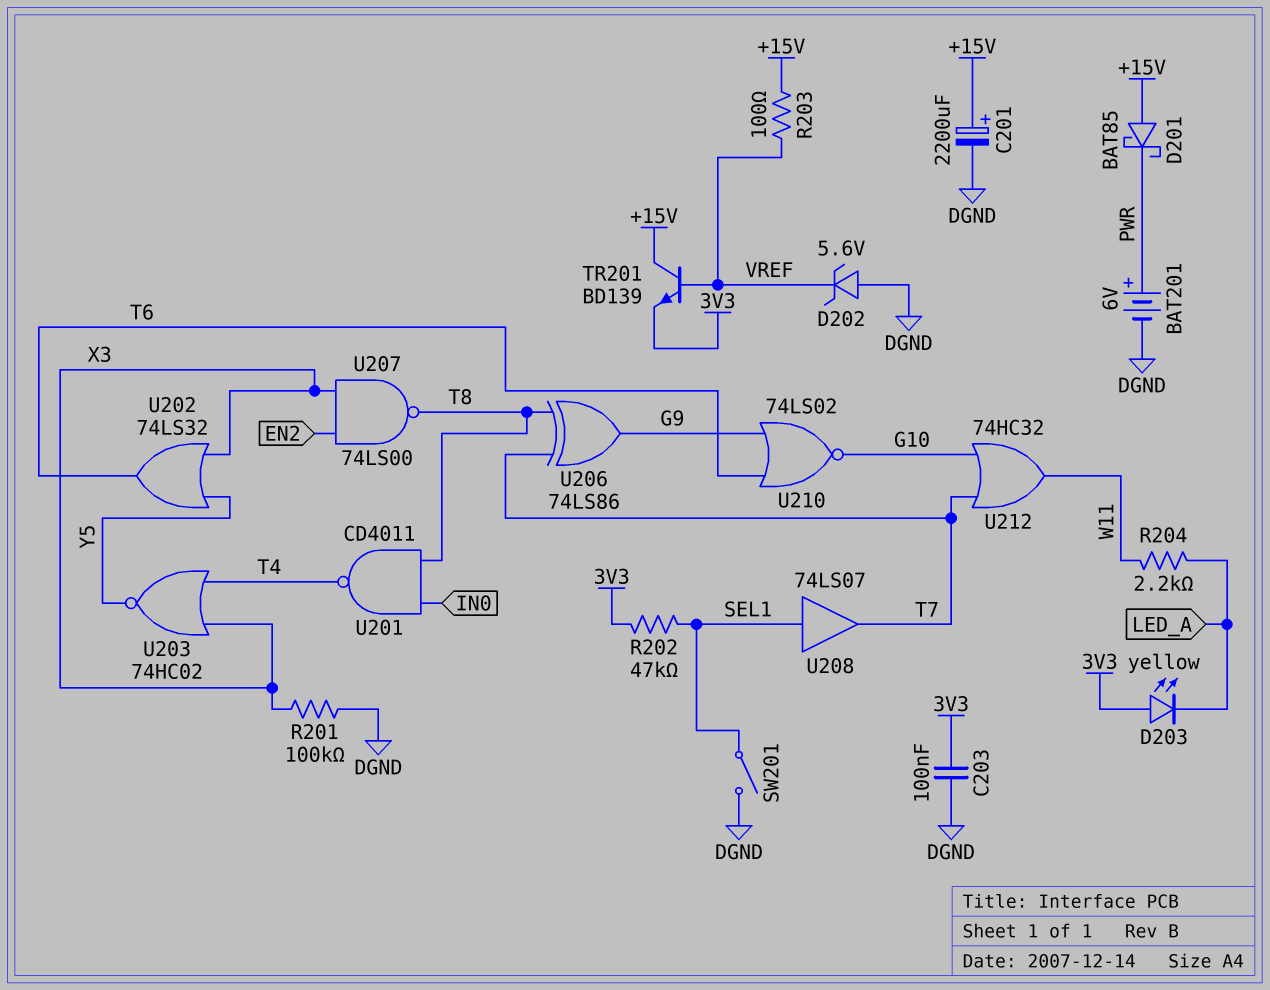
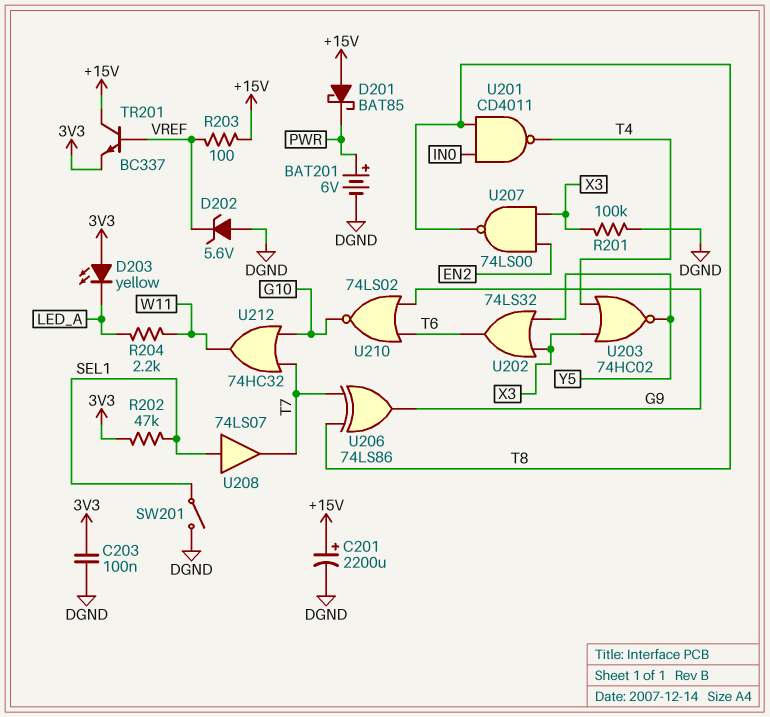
TR201: NPN BD139 (B VREF, C +15V, E 3V3) -> NPN BC337 (B VREF, C +15V, E 3V3)

